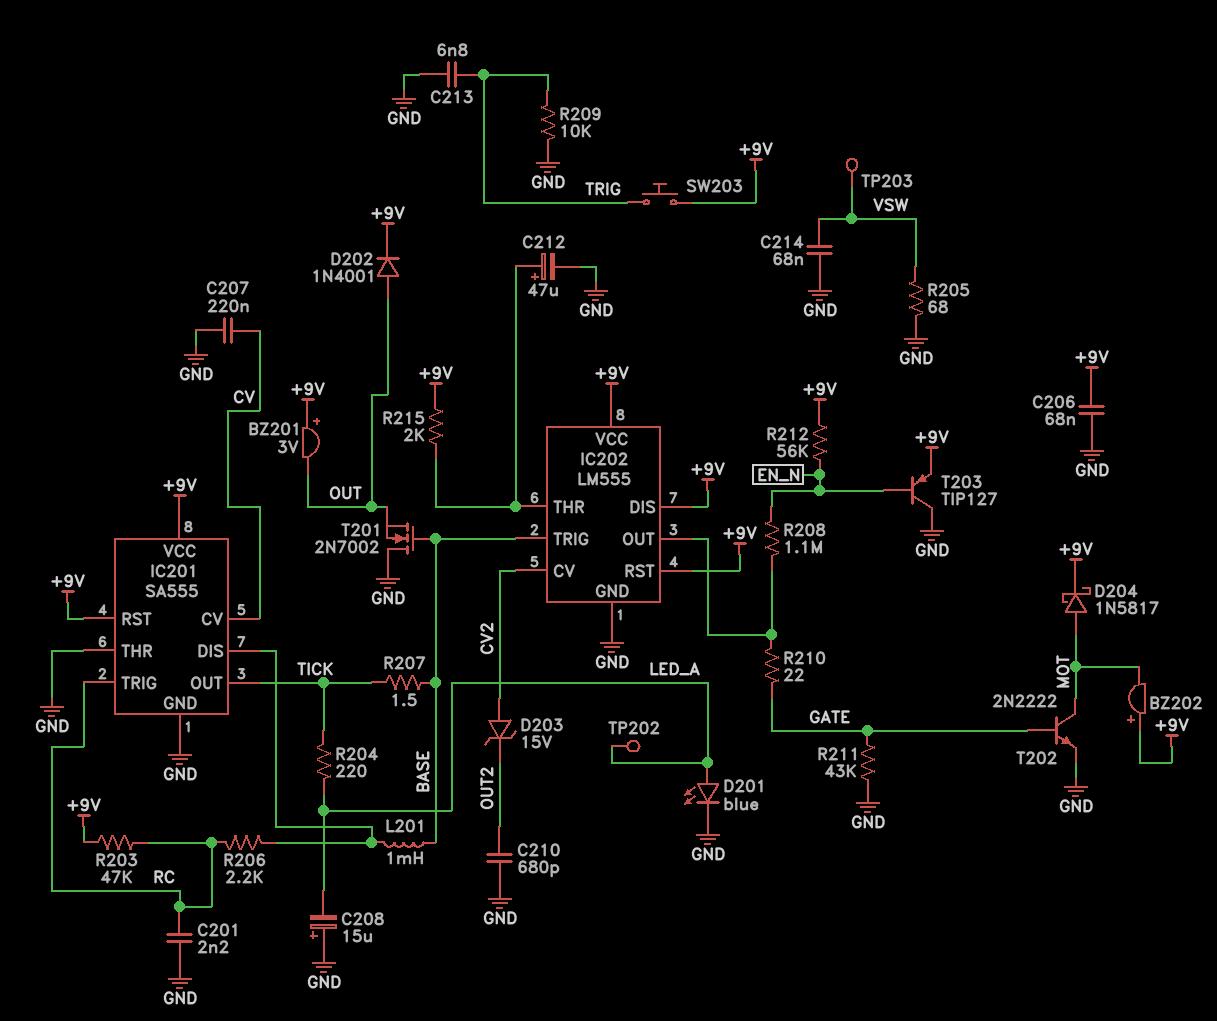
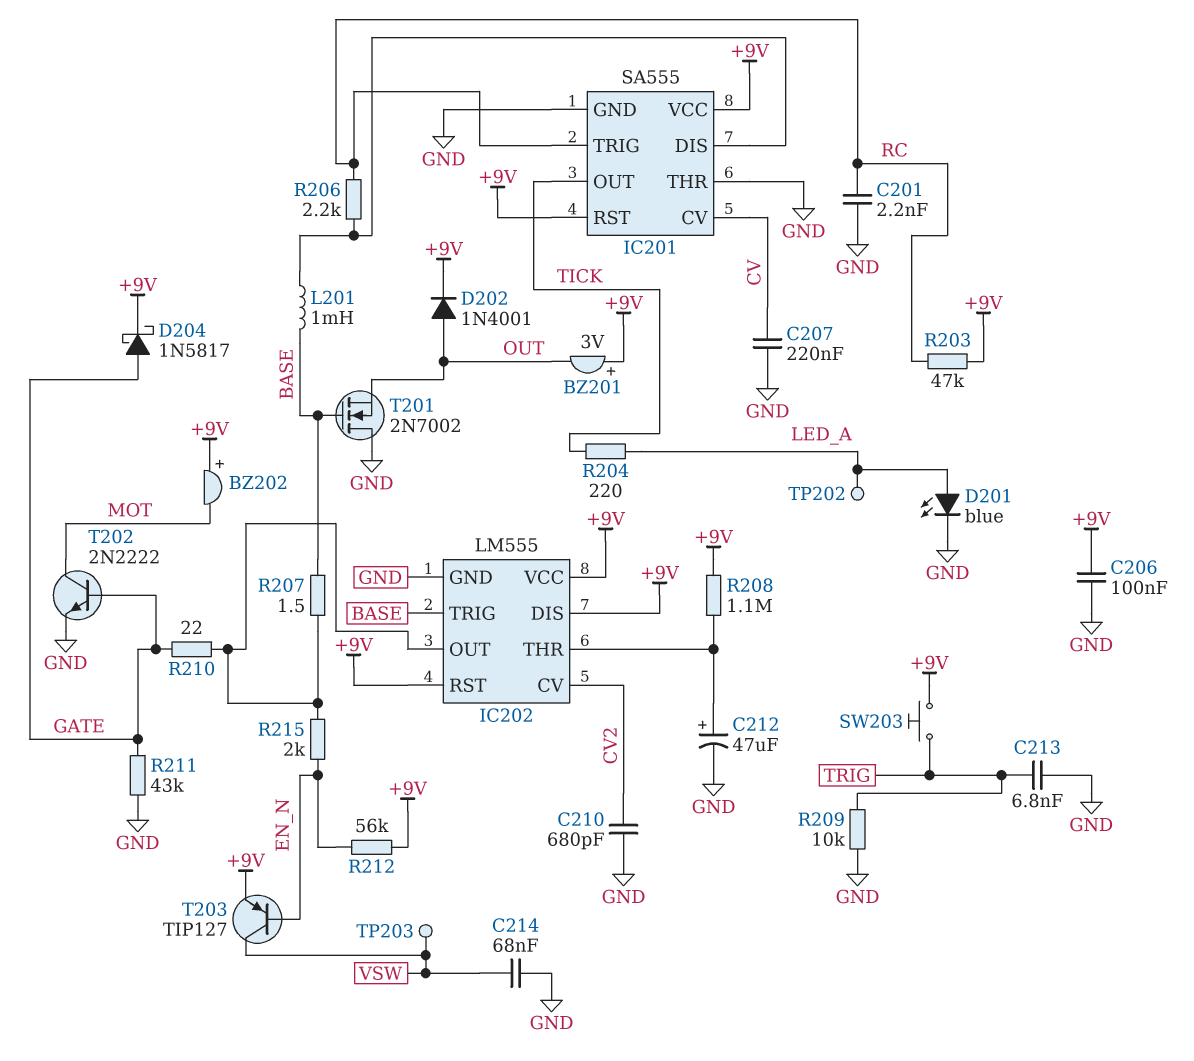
C206: 68nF (+9V, GND) -> 100nF (+9V, GND)
C208: 15uF (plus GND, minus LED_A) -> none
C210: 680pF (GND, OUT2) -> 680pF (CV2, GND)
D203: zener 15V (A CV2, K OUT2) -> none
D204: schottky 1N5817 (A MOT, K +9V) -> schottky 1N5817 (A GATE, K +9V)
R205: 68 (GND, VSW) -> none
R207: 1.5 (BASE, TICK) -> 1.5 (BASE, IC202/OUT)
R208: 1.1M (EN_N, IC202/OUT) -> 1.1M (+9V, IC202/THR)
R215: 2k (+9V, IC202/THR) -> 2k (EN_N, IC202/OUT)
T203: PNP TIP127 (B EN_N, C GND, E +9V) -> PNP TIP127 (B EN_N, C VSW, E +9V)

